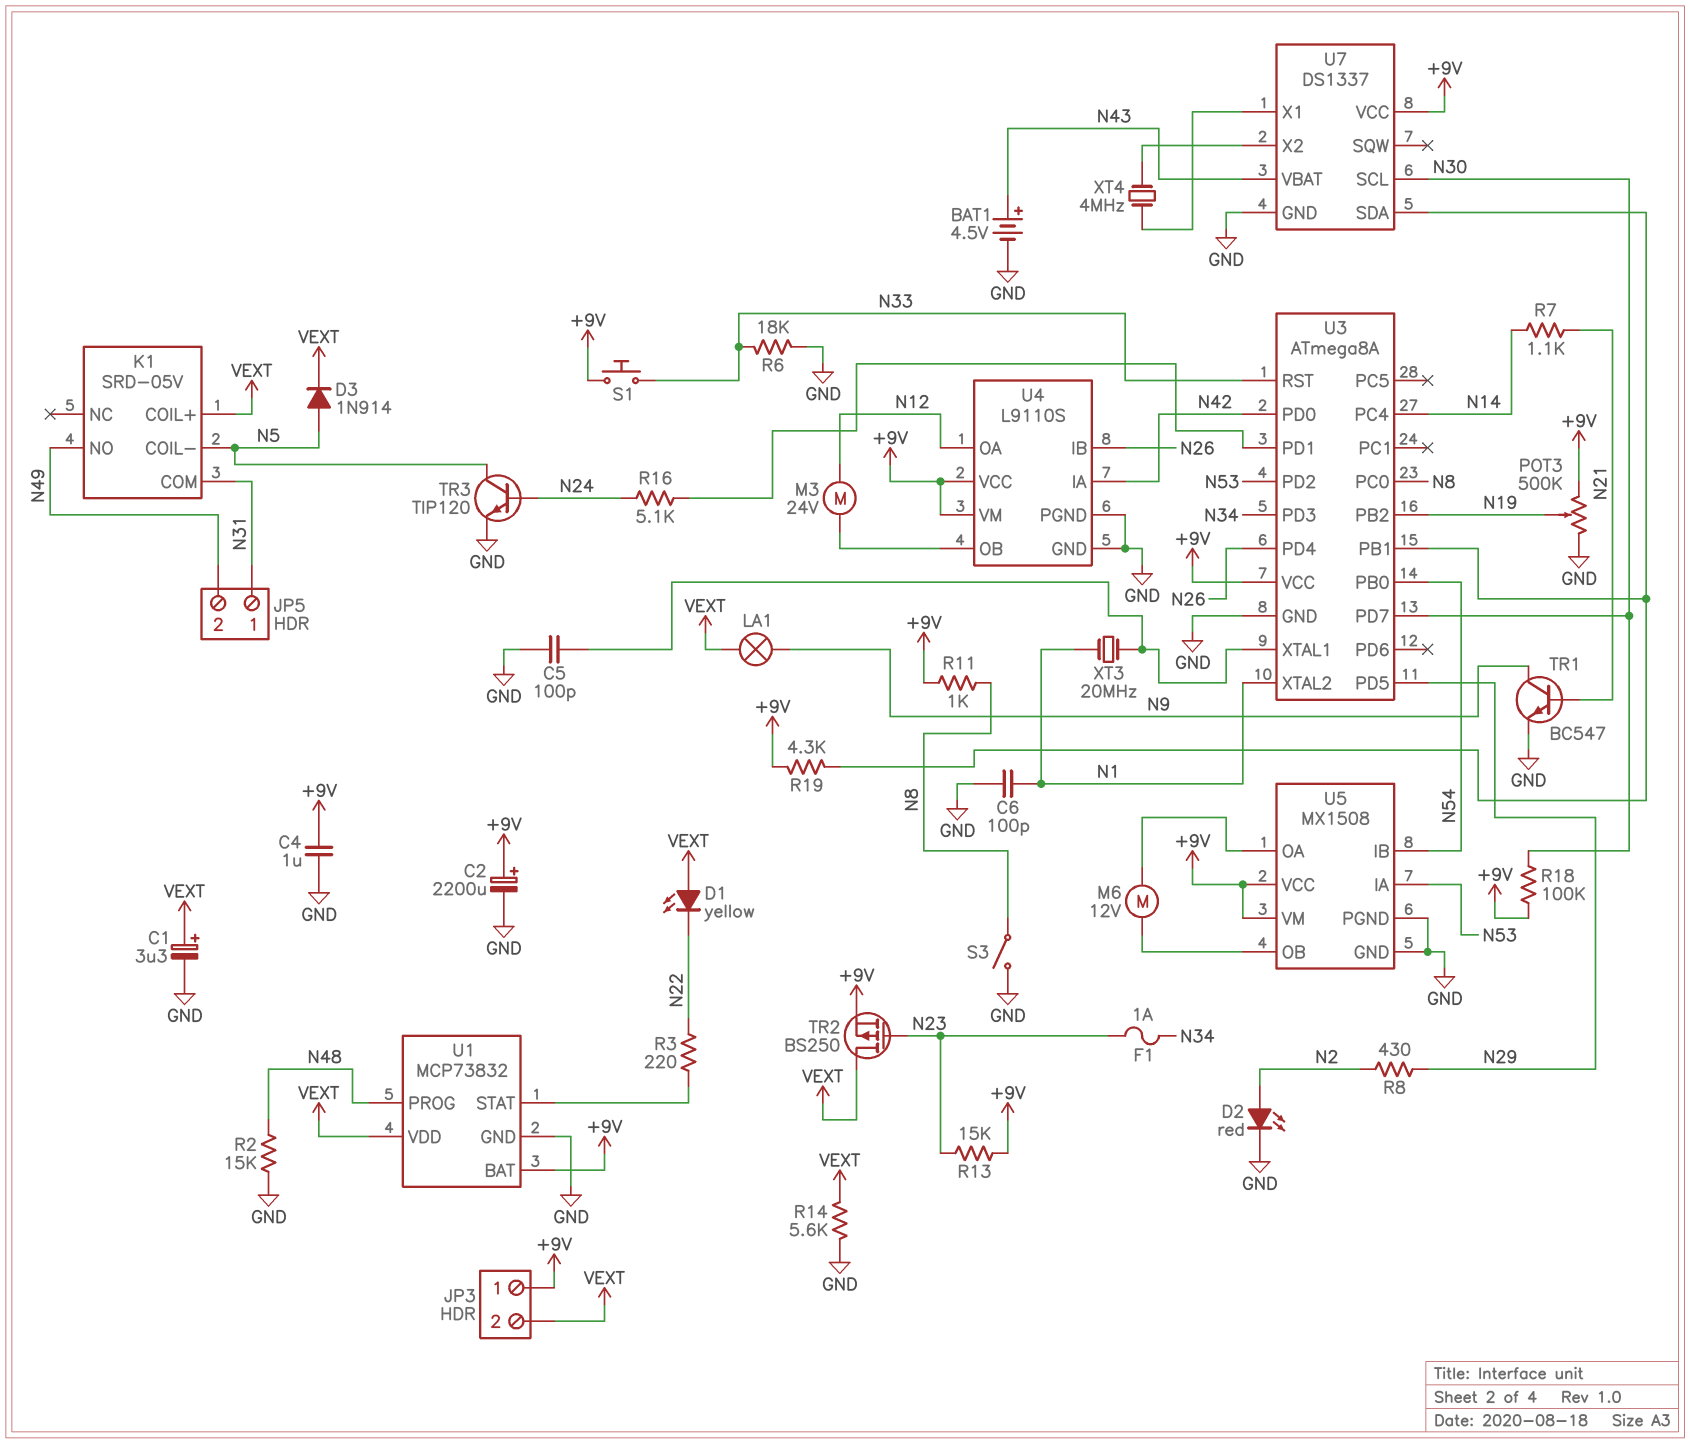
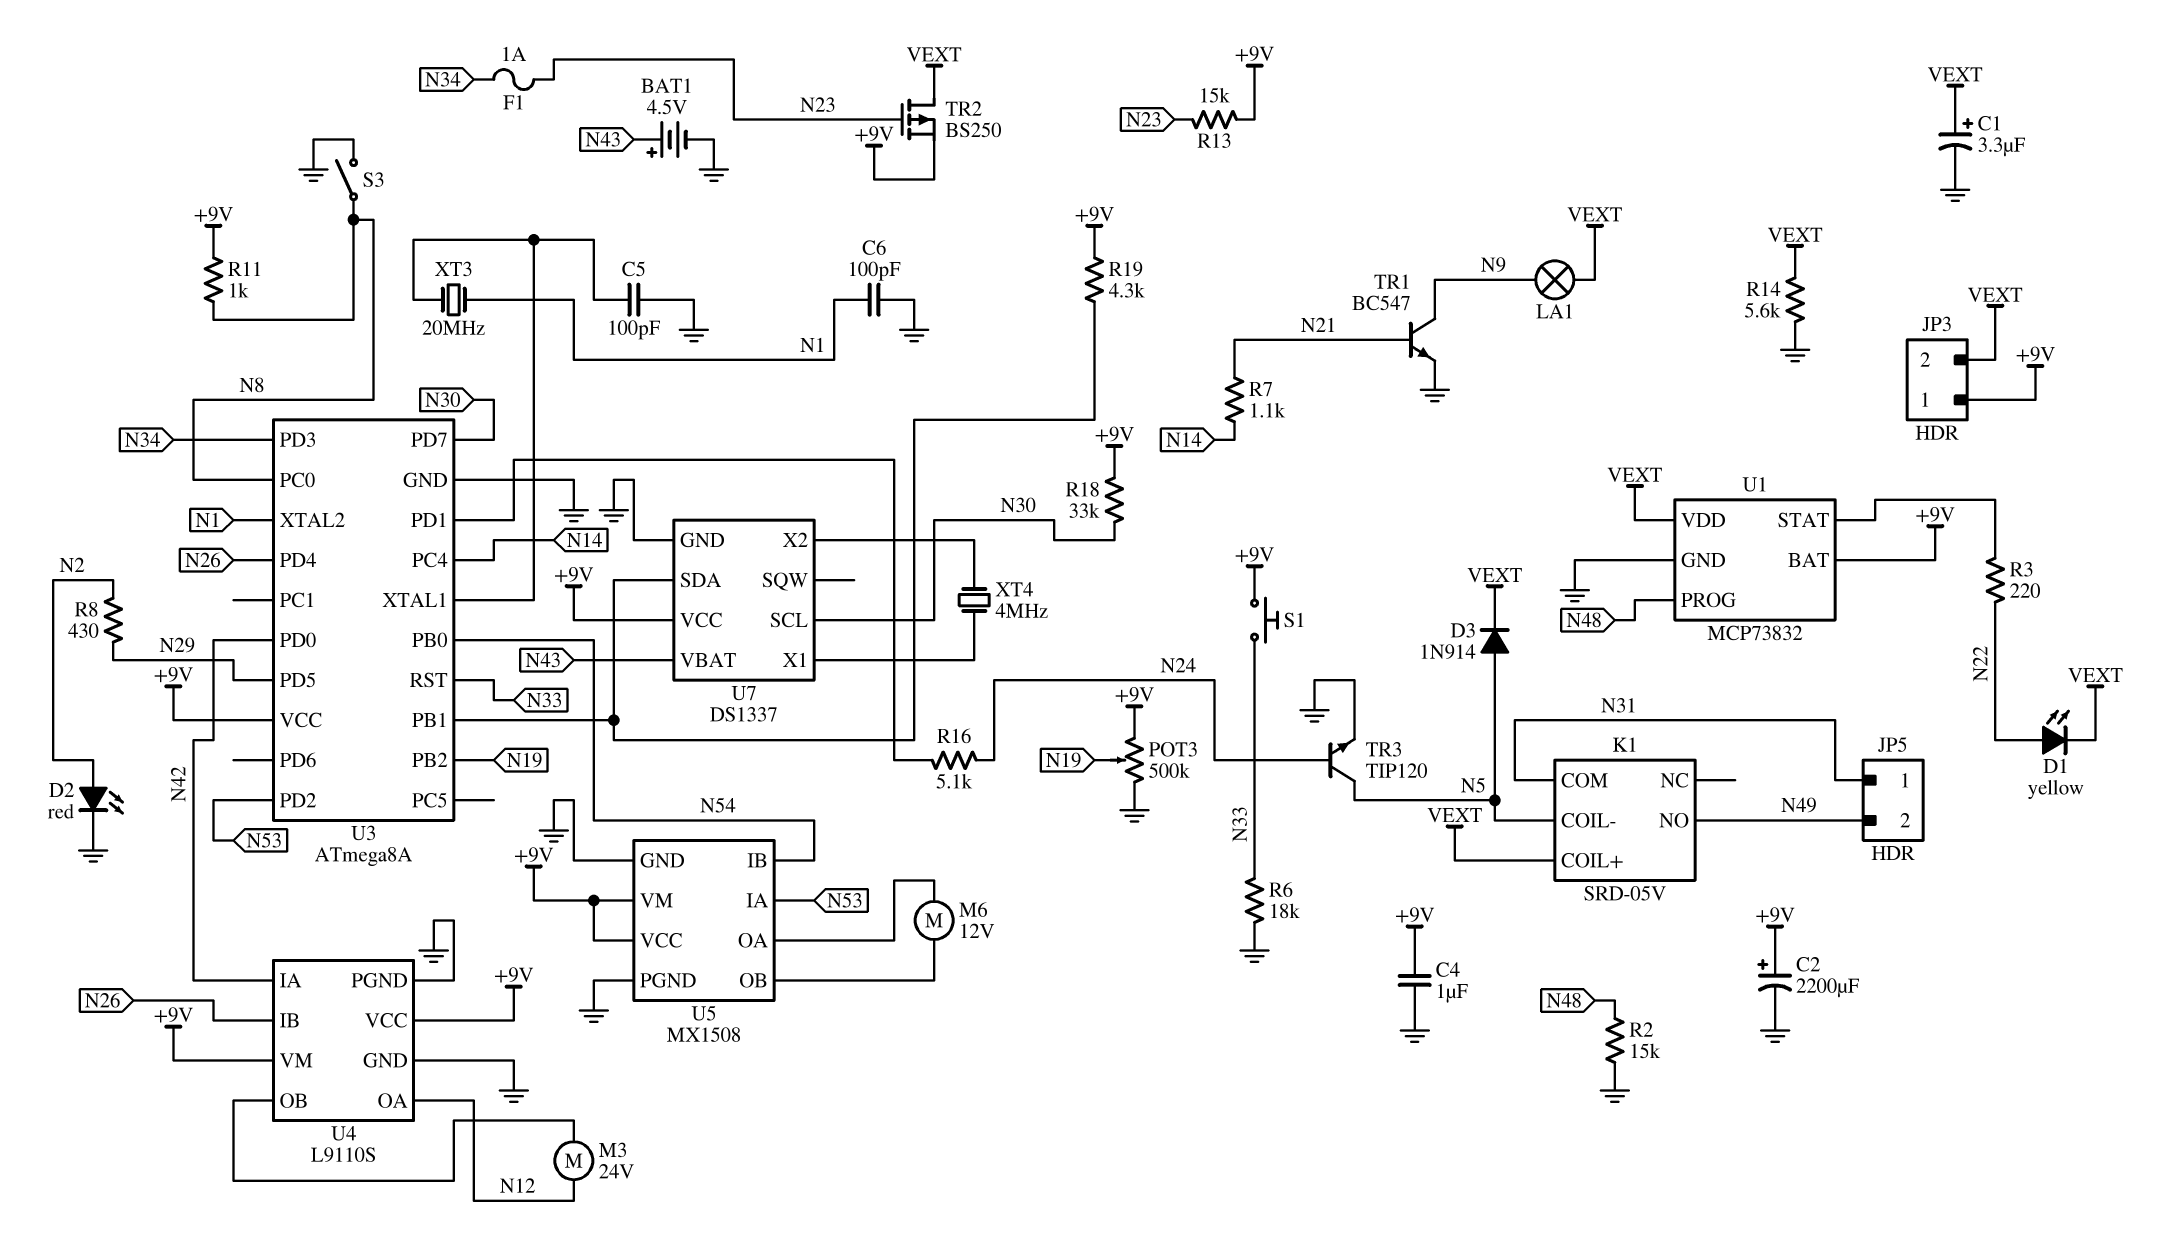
D1: LED yellow (A VEXT, K N22) -> LED yellow (A N22, K VEXT)
R18: 100k (+9V, N30) -> 33k (+9V, N30)

